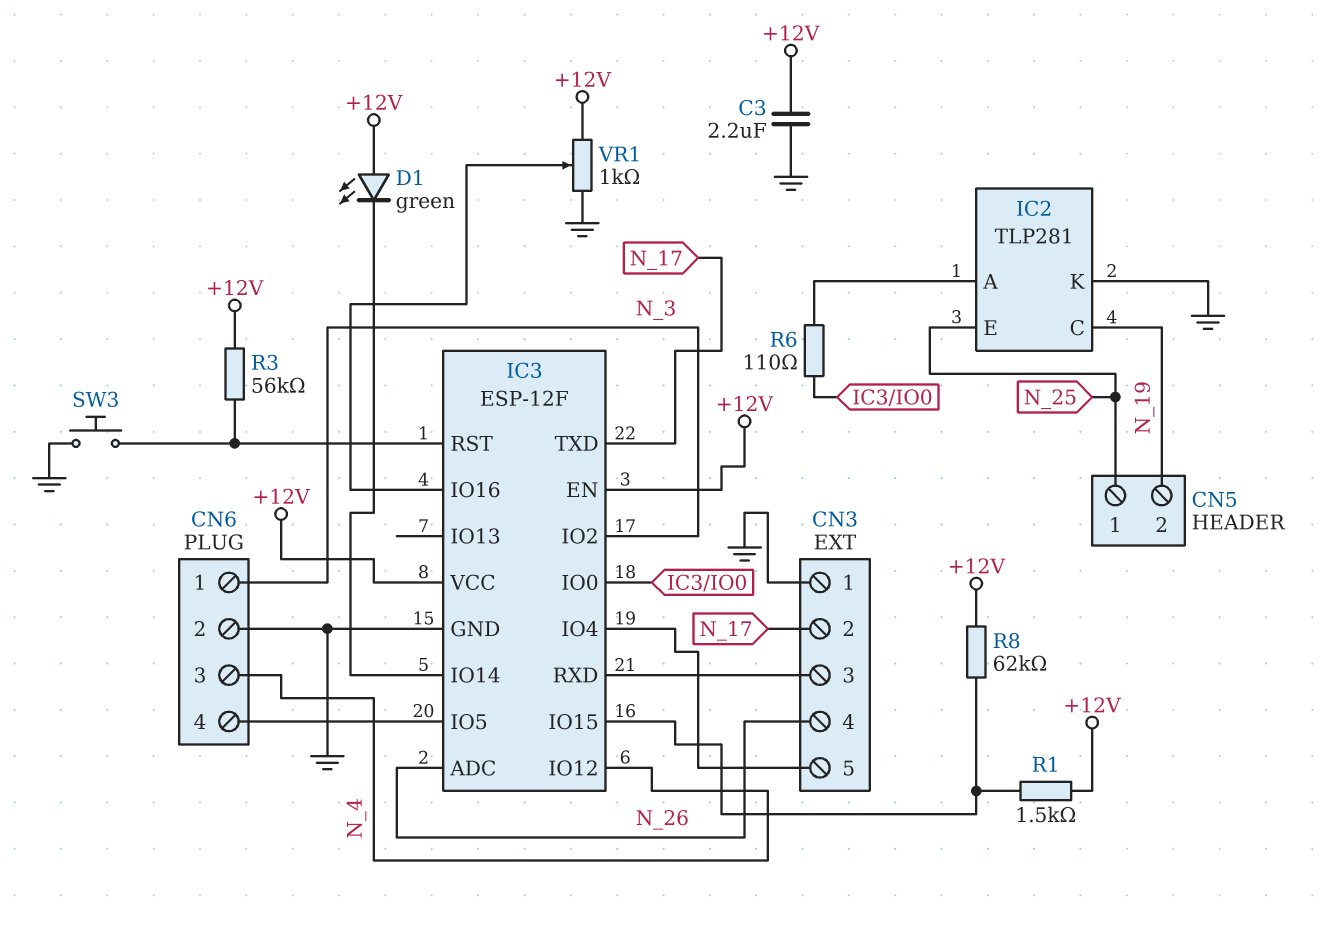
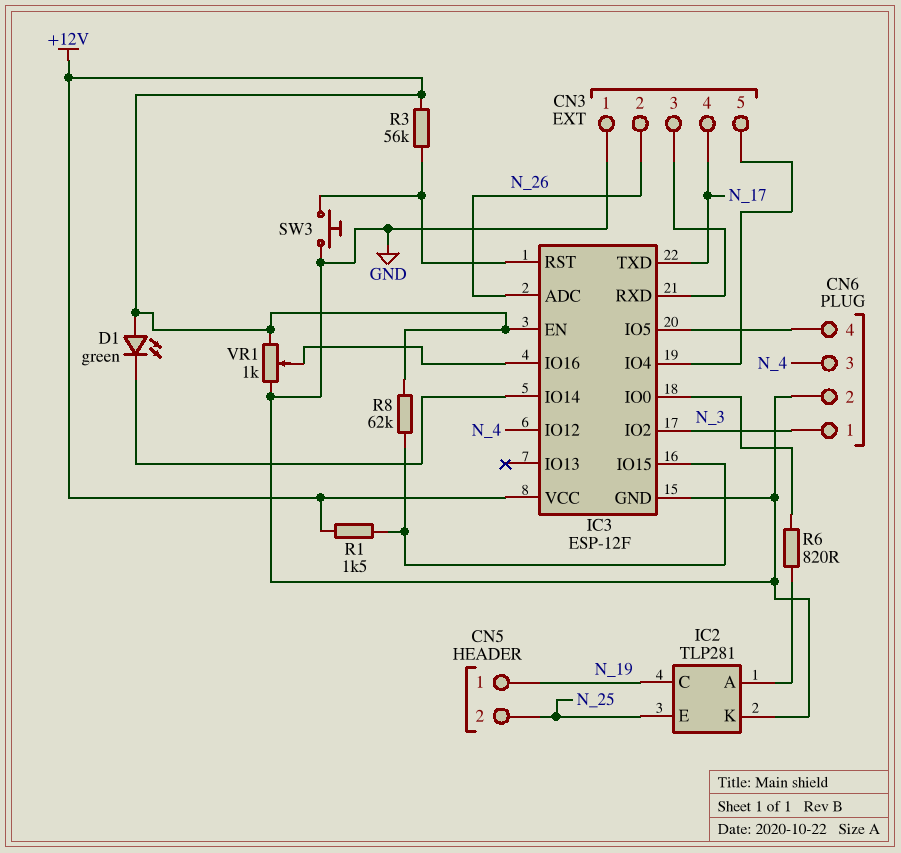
C3: 2.2uF (+12V, GND) -> none
CN3 pin 2: N_17 -> N_26
CN3 pin 4: N_26 -> N_17
CN5 pin 1: N_25 -> N_19
CN5 pin 2: N_19 -> N_25
R6: 110 (IC2/A, IC3/IO0) -> 820 (IC2/A, IC3/IO0)

